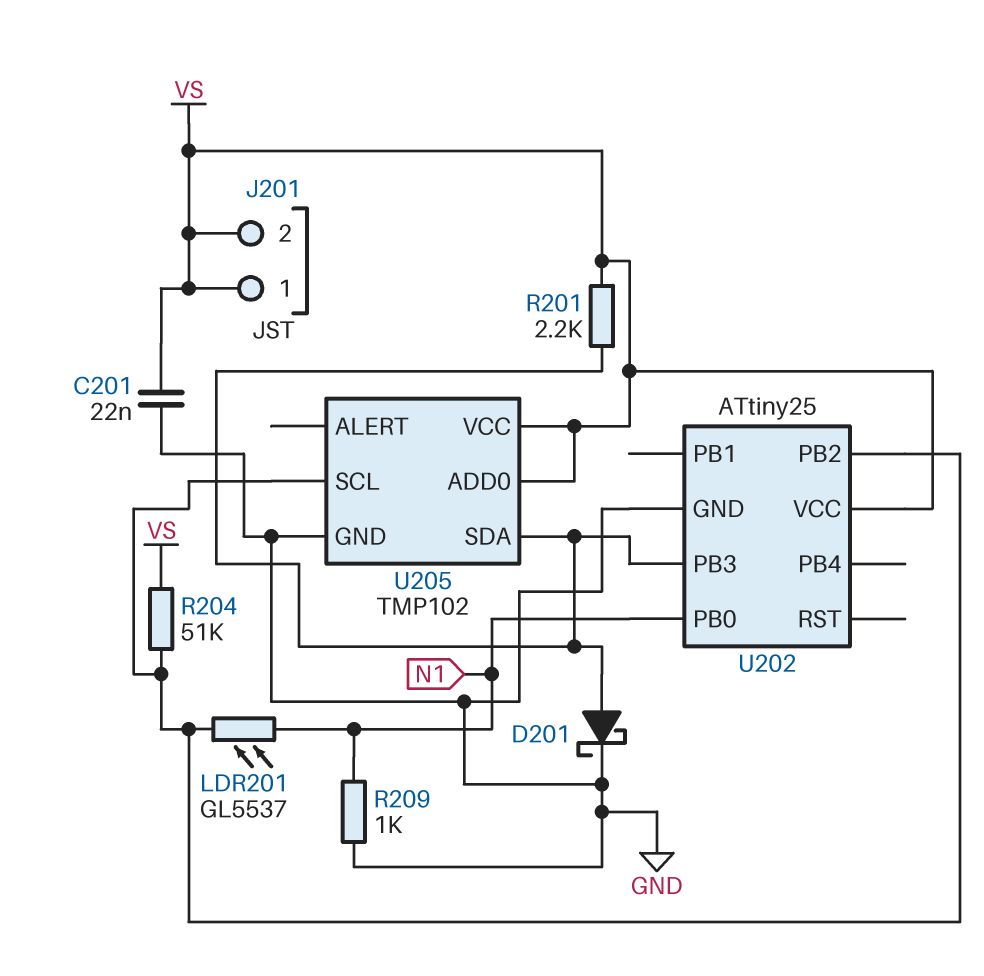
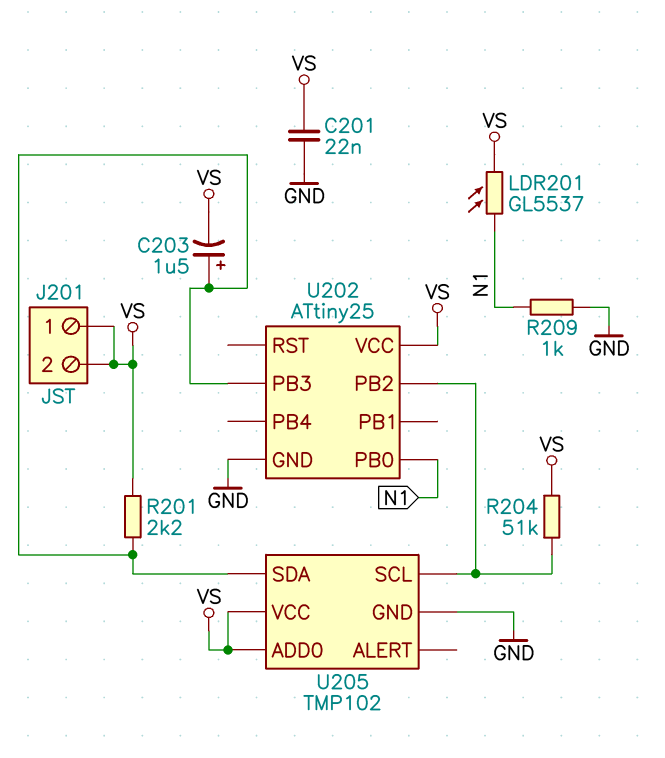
C203: none -> 1.5uF (plus U202/PB3, minus VS)
D201: schottky (A U202/PB3, K GND) -> none
LDR201: GL5537 (N1, U202/PB2) -> GL5537 (N1, VS)

